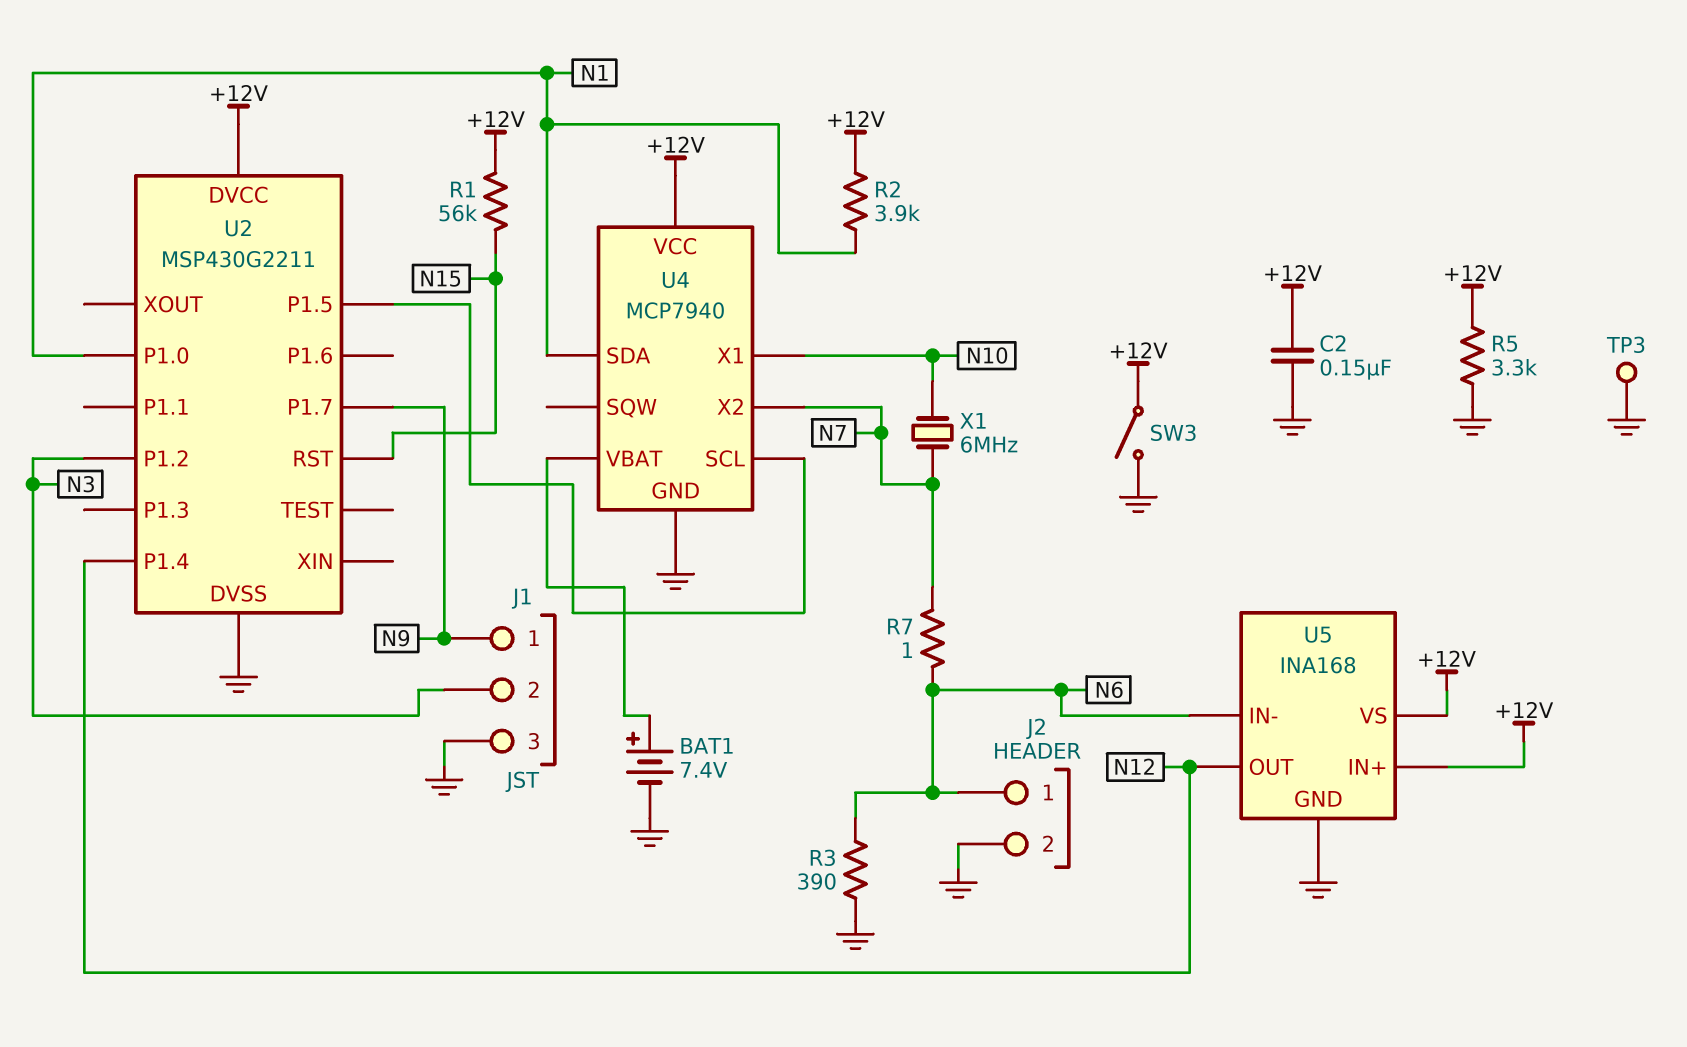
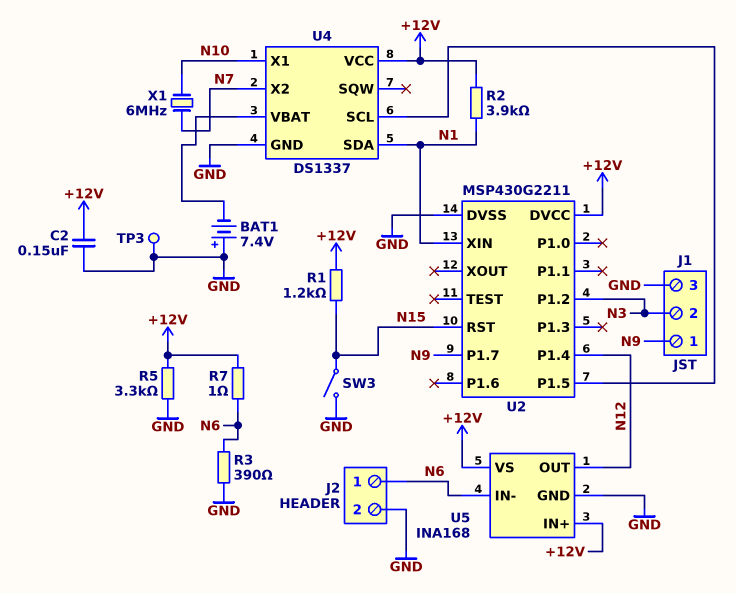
BAT1: 7.4V (plus U4/VBAT, minus GND) -> 7.4V (plus GND, minus U4/VBAT)
R1: 56k (+12V, N15) -> 1.2k (+12V, N15)
R7: 1 (N6, N7) -> 1 (+12V, N6)
SW3: switch (+12V, GND) -> switch (GND, N15)
U2 pin P1.0: N1 -> none
U2 pin XIN: none -> N1
U4: MCP7940 -> DS1337

